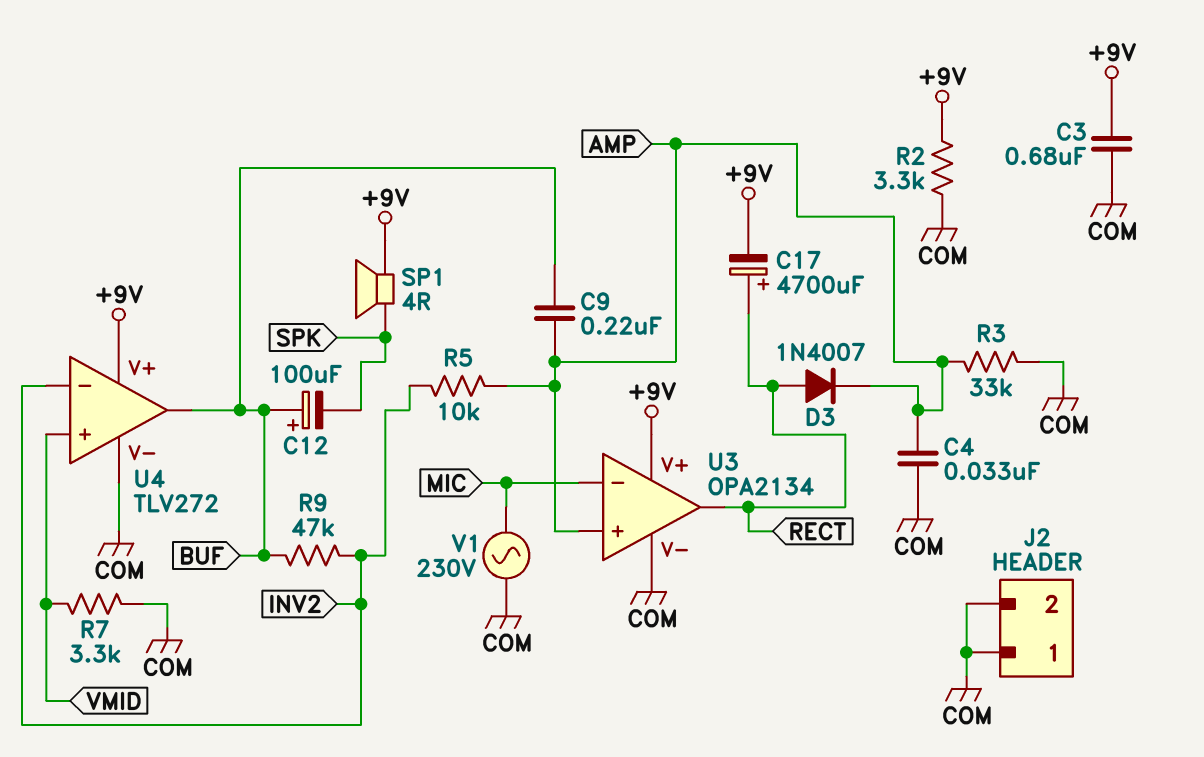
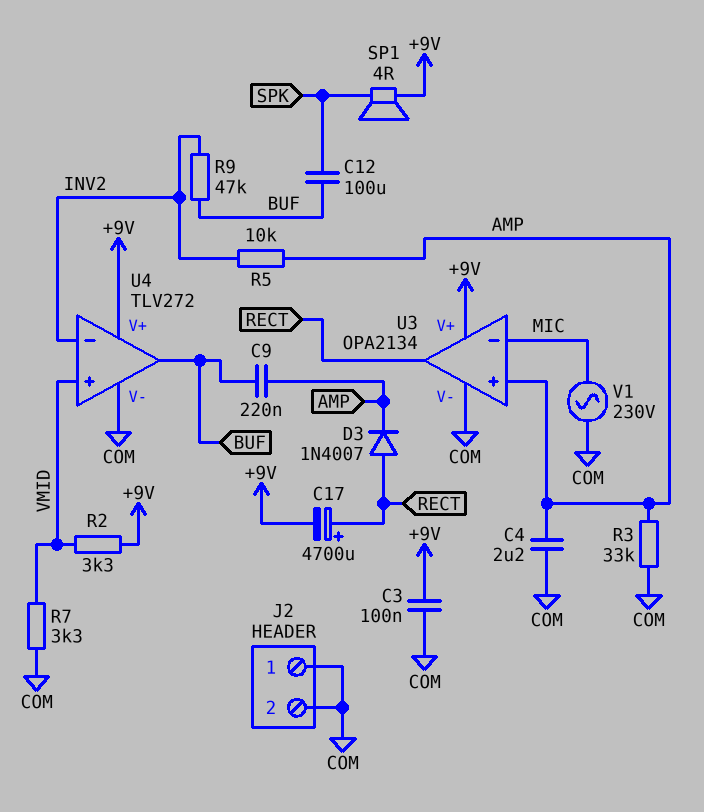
C3: 680nF (+9V, COM) -> 100nF (+9V, COM)
C4: 33nF (AMP, COM) -> 2.2uF (AMP, COM)
C12: 100uF (plus BUF, minus SPK) -> 100uF (BUF, SPK)
R2: 3.3k (+9V, COM) -> 3.3k (+9V, VMID)

